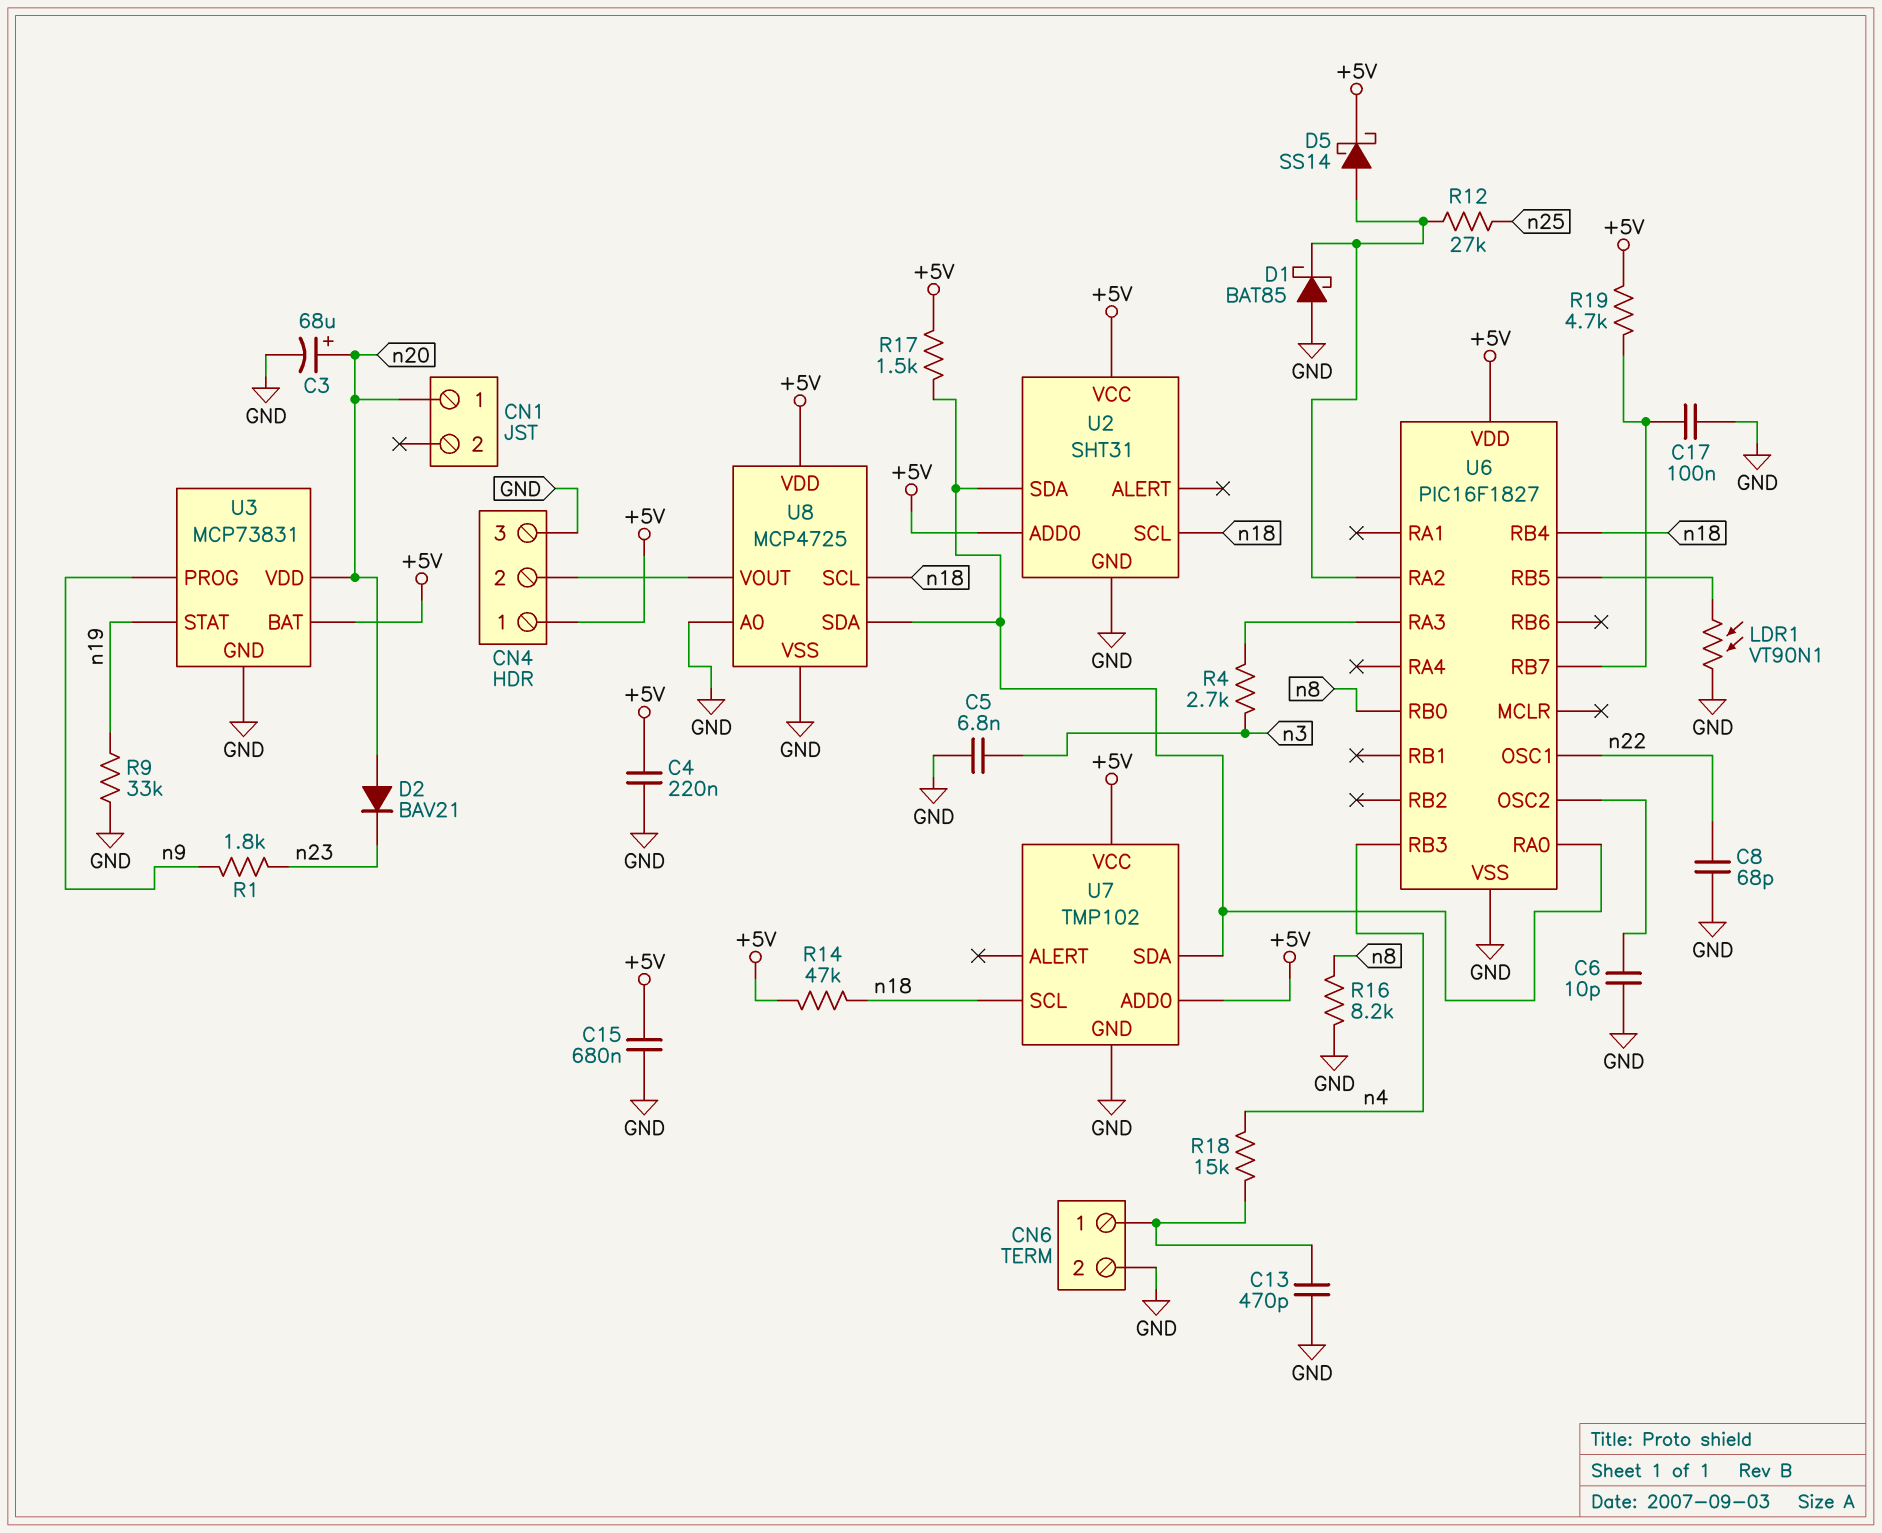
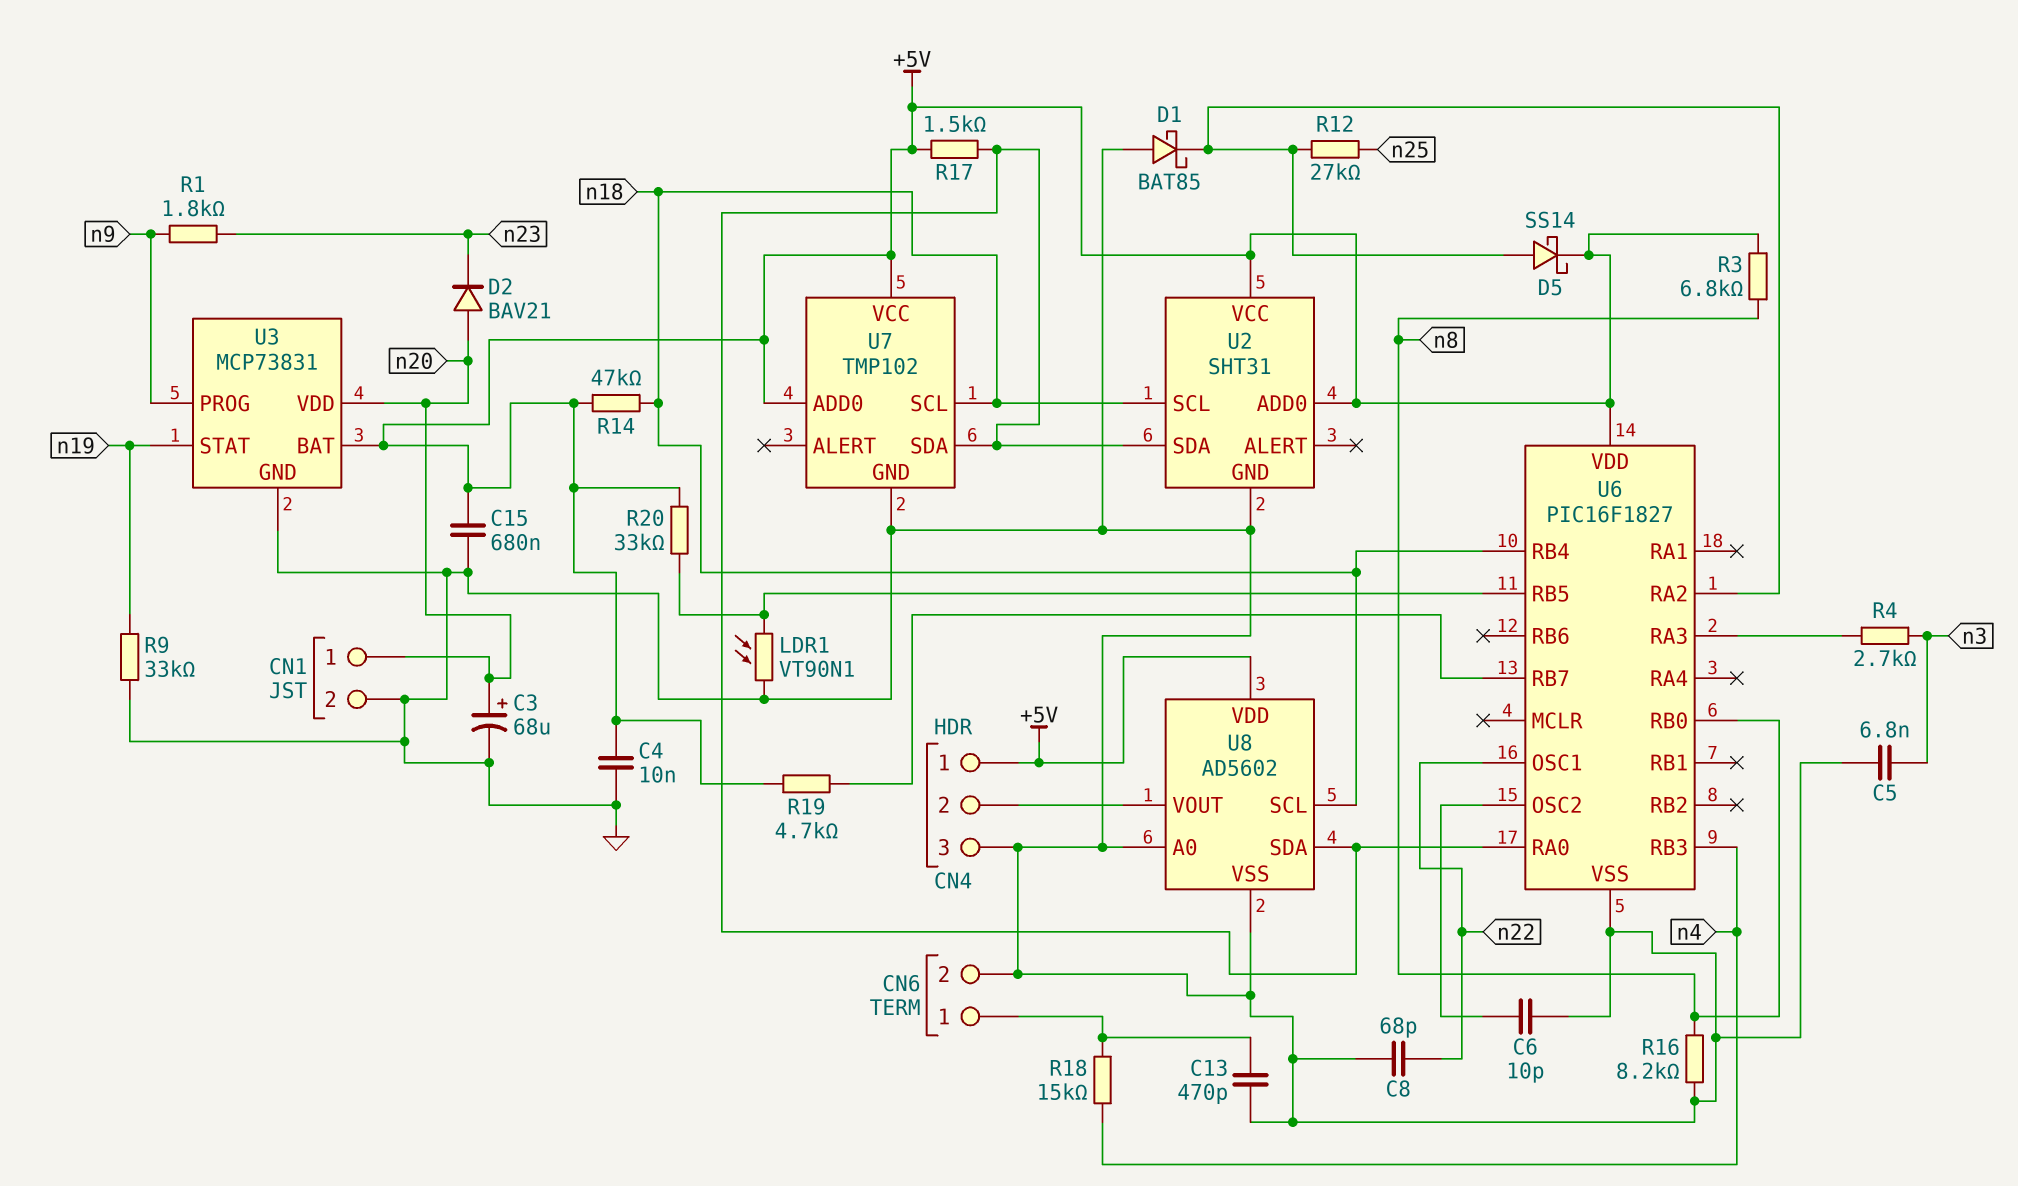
C4: 220nF (+5V, GND) -> 10nF (+5V, GND)
C17: 100nF (GND, U6/RB7) -> none
CN1 pin 2: none -> GND
R3: none -> 6.8k (+5V, n8)
R20: none -> 33k (+5V, U6/RB5)
U8: MCP4725 -> AD5602

